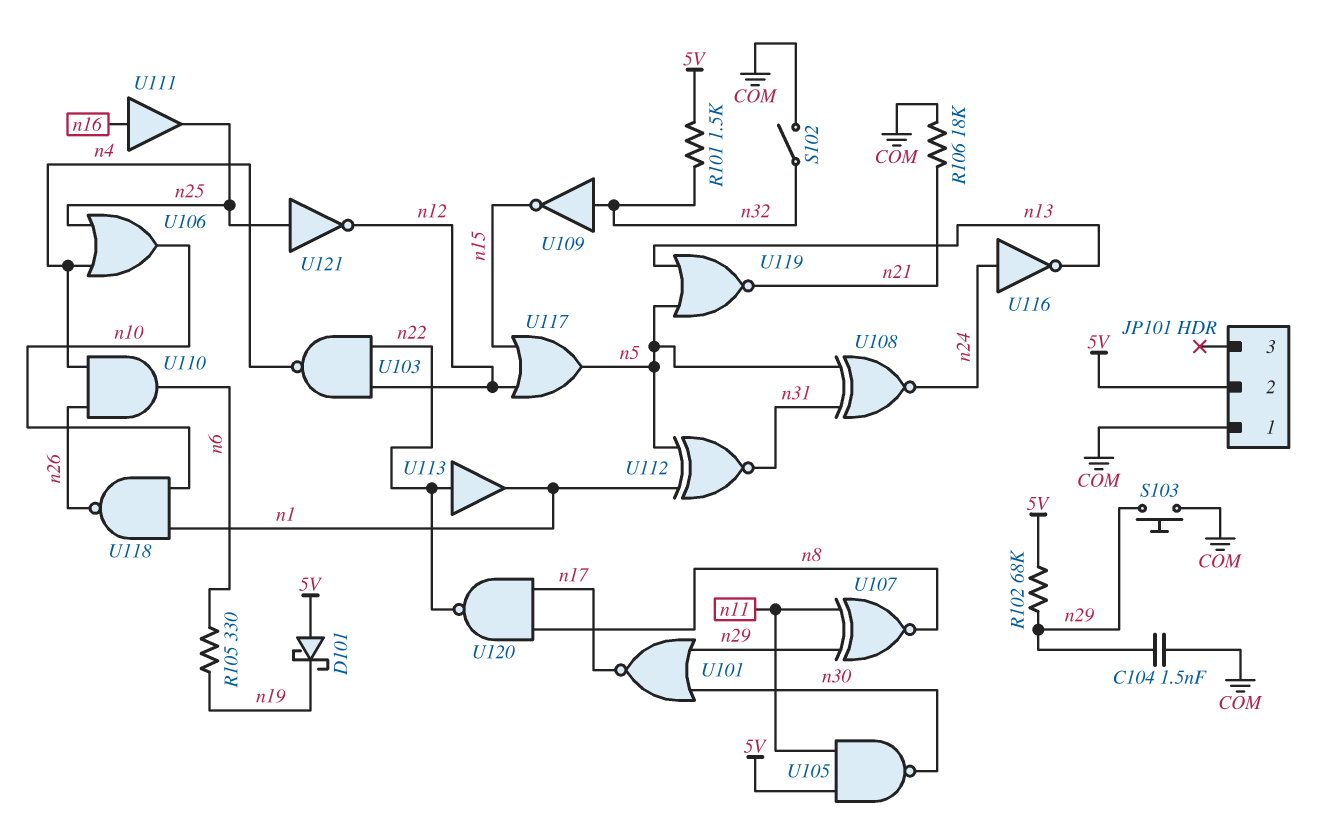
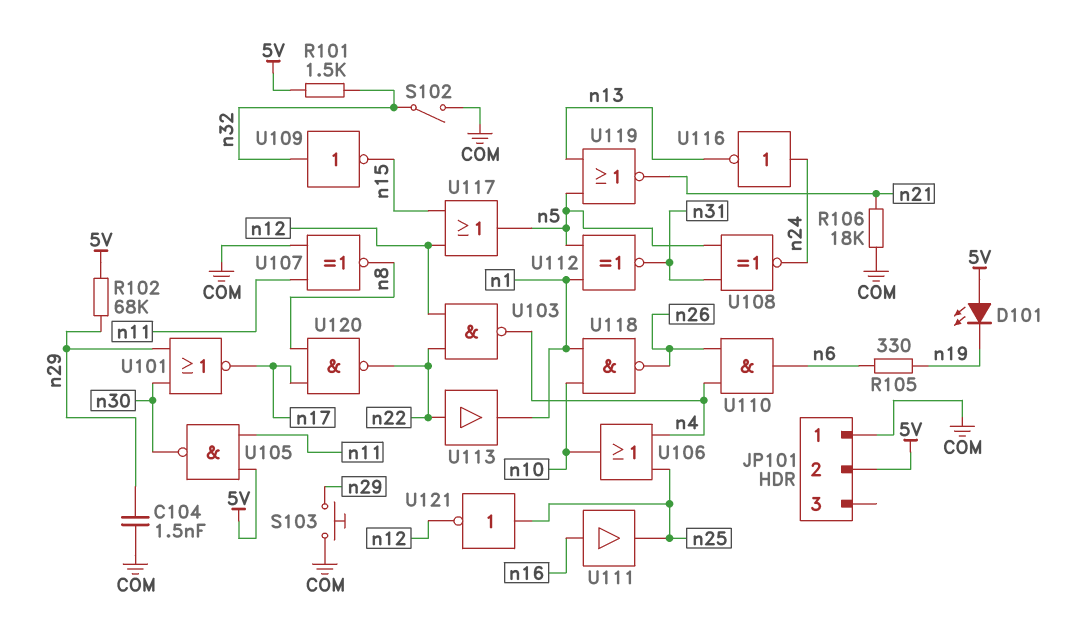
D101: schottky (A 5V, K n19) -> LED (A 5V, K n19)
U107: XNOR (in n11, in n29, out n8) -> XNOR (in COM, in n11, out n8)

